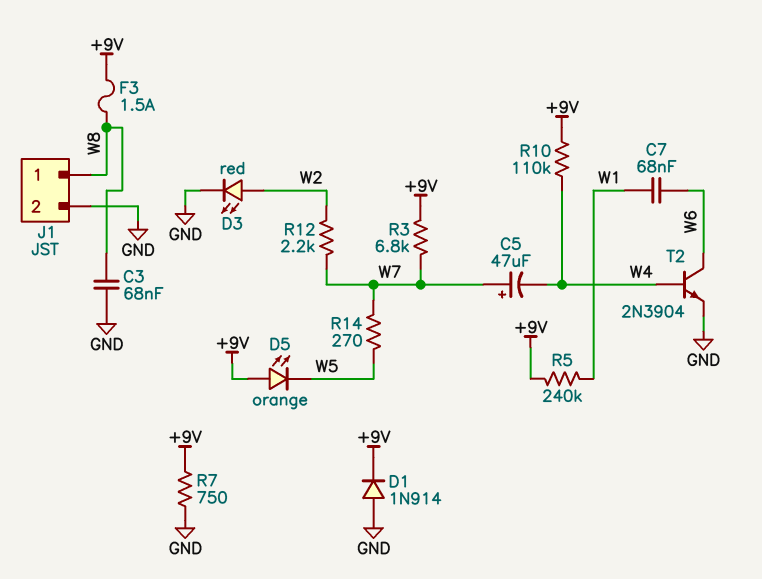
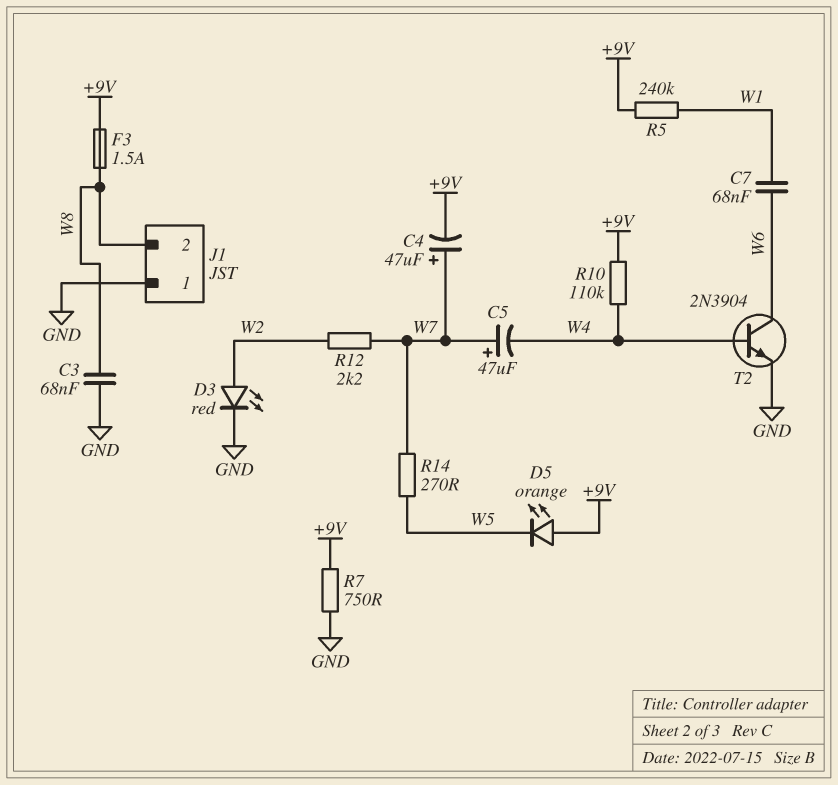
C4: none -> 47uF (plus W7, minus +9V)
D1: diode 1N914 (A GND, K +9V) -> none
J1 pin 1: W8 -> GND
J1 pin 2: GND -> W8
R3: 6.8k (+9V, W7) -> none

